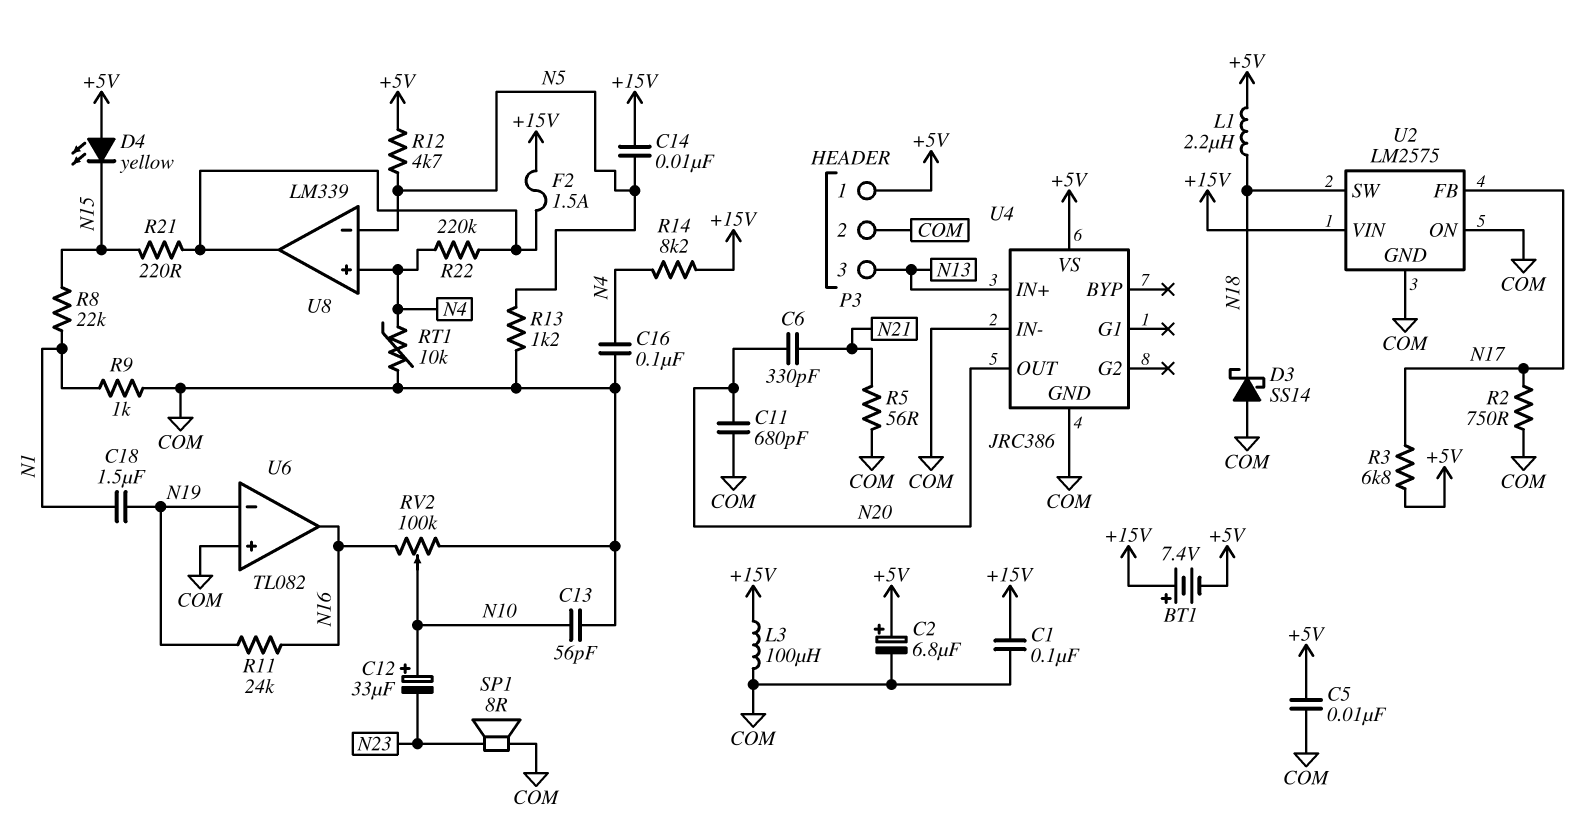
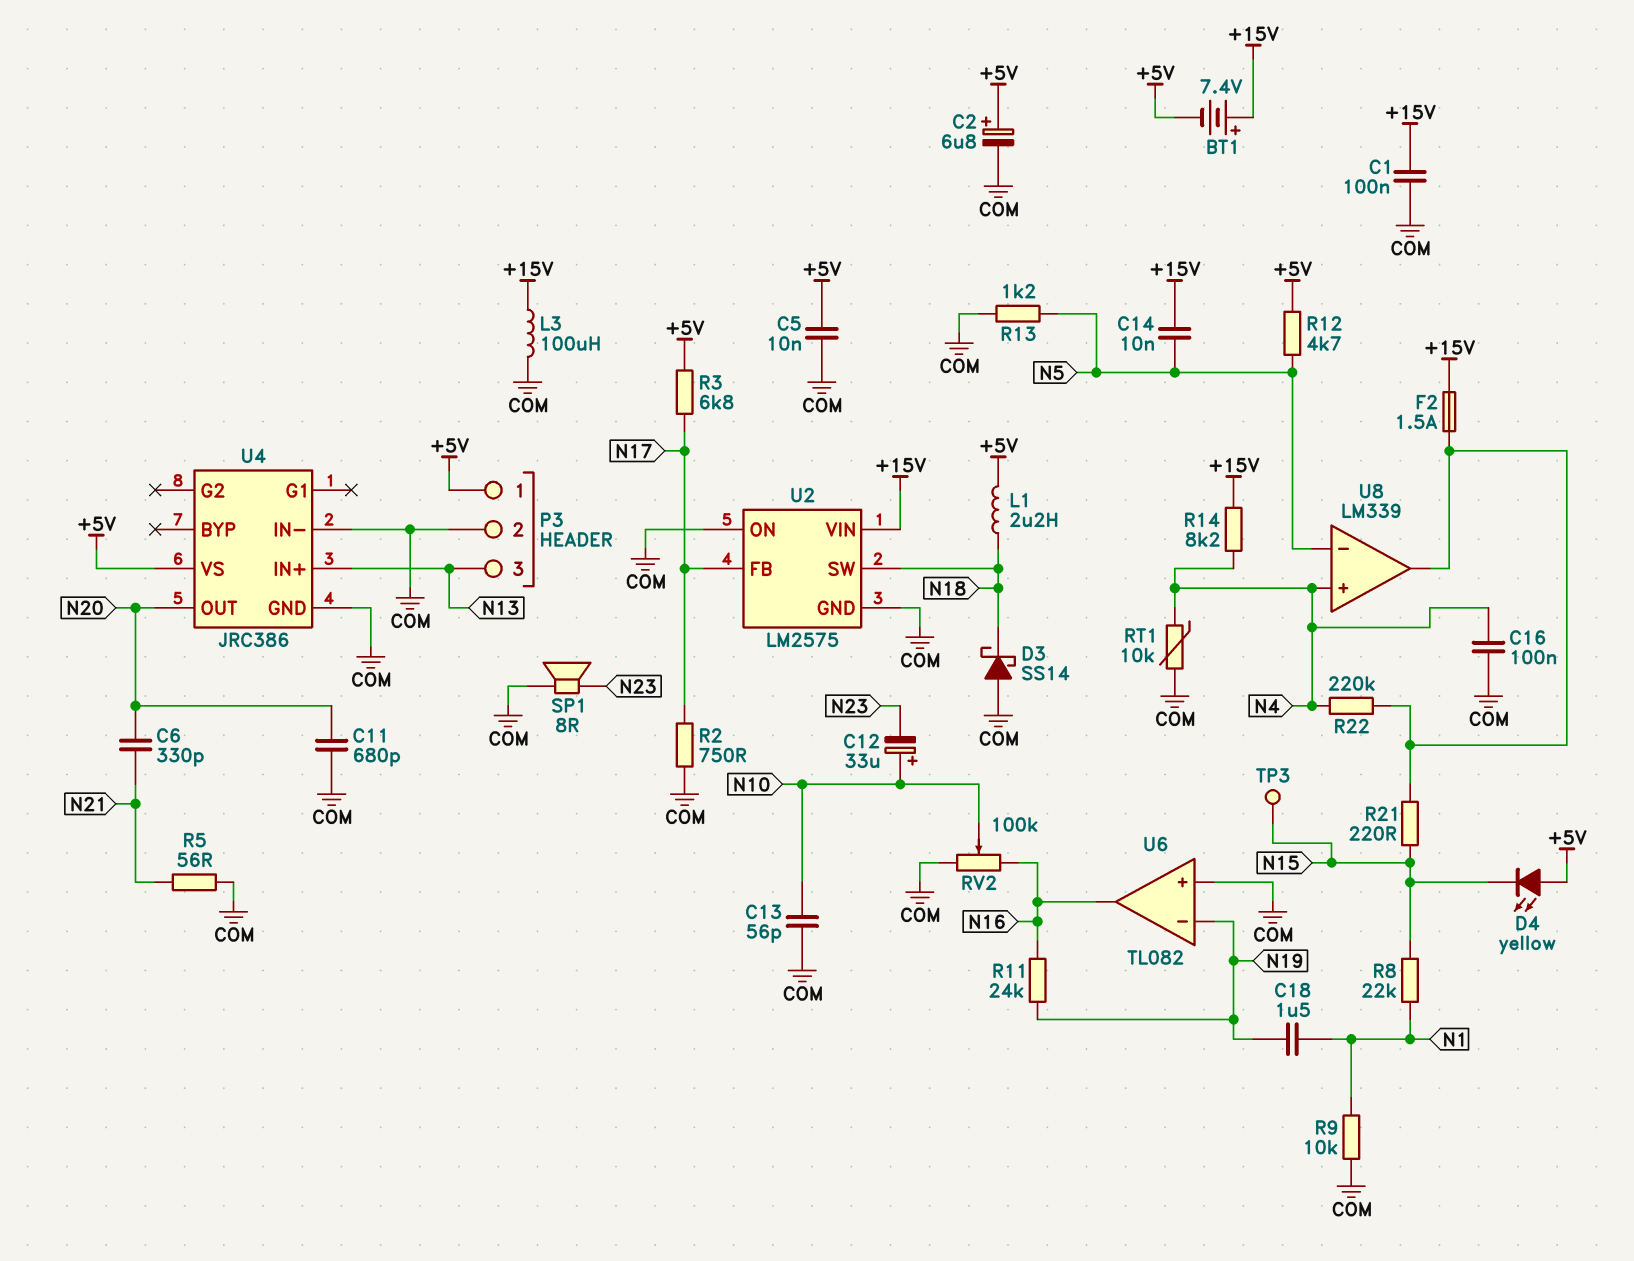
R9: 1k (COM, N1) -> 10k (COM, N1)
TP3: none -> test point (N15)

